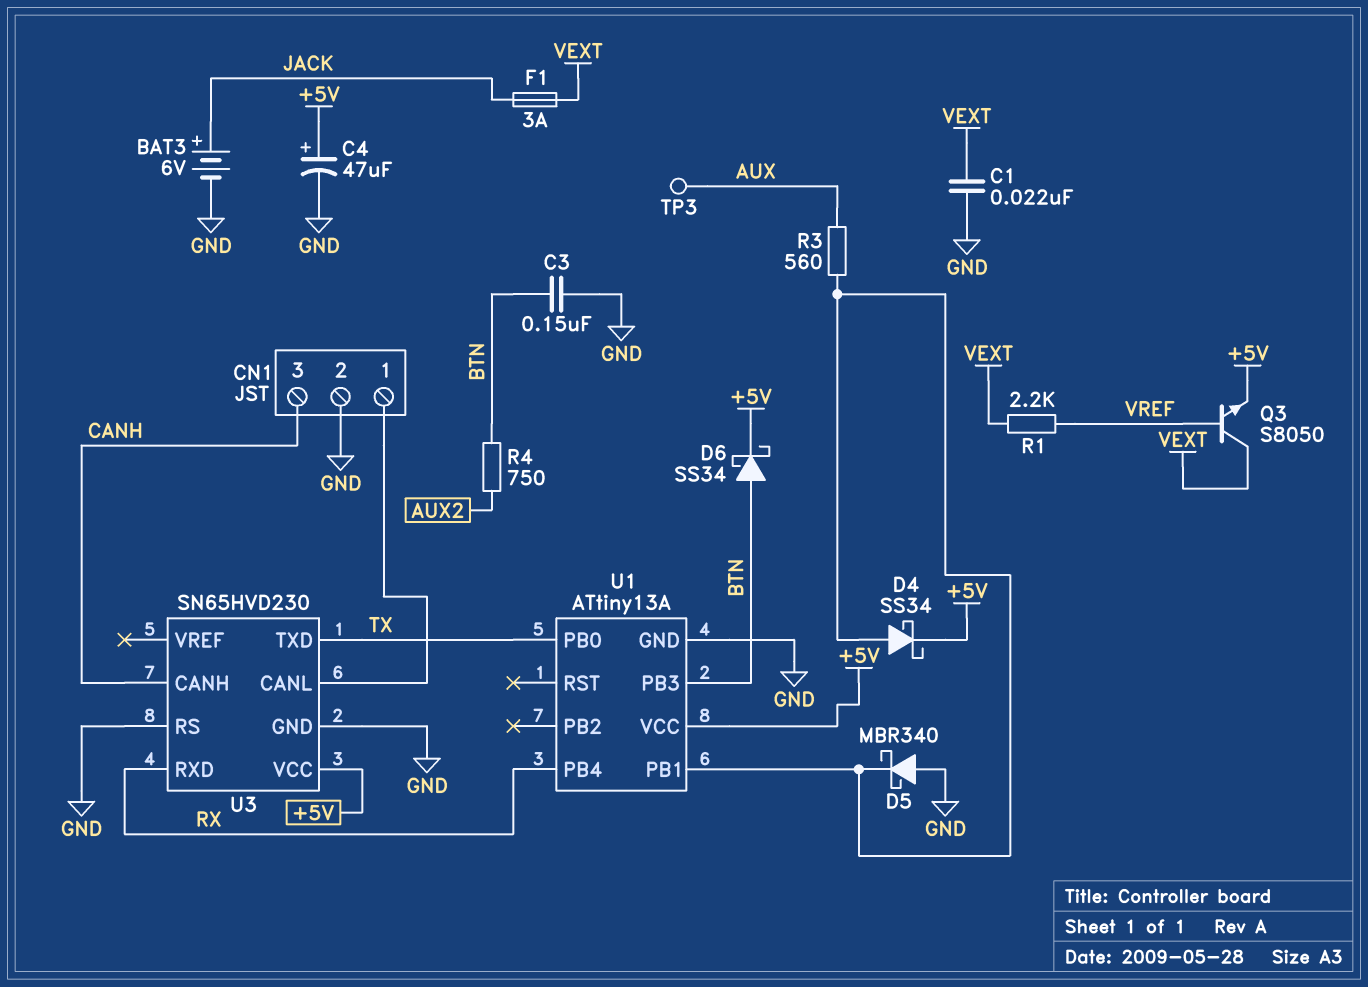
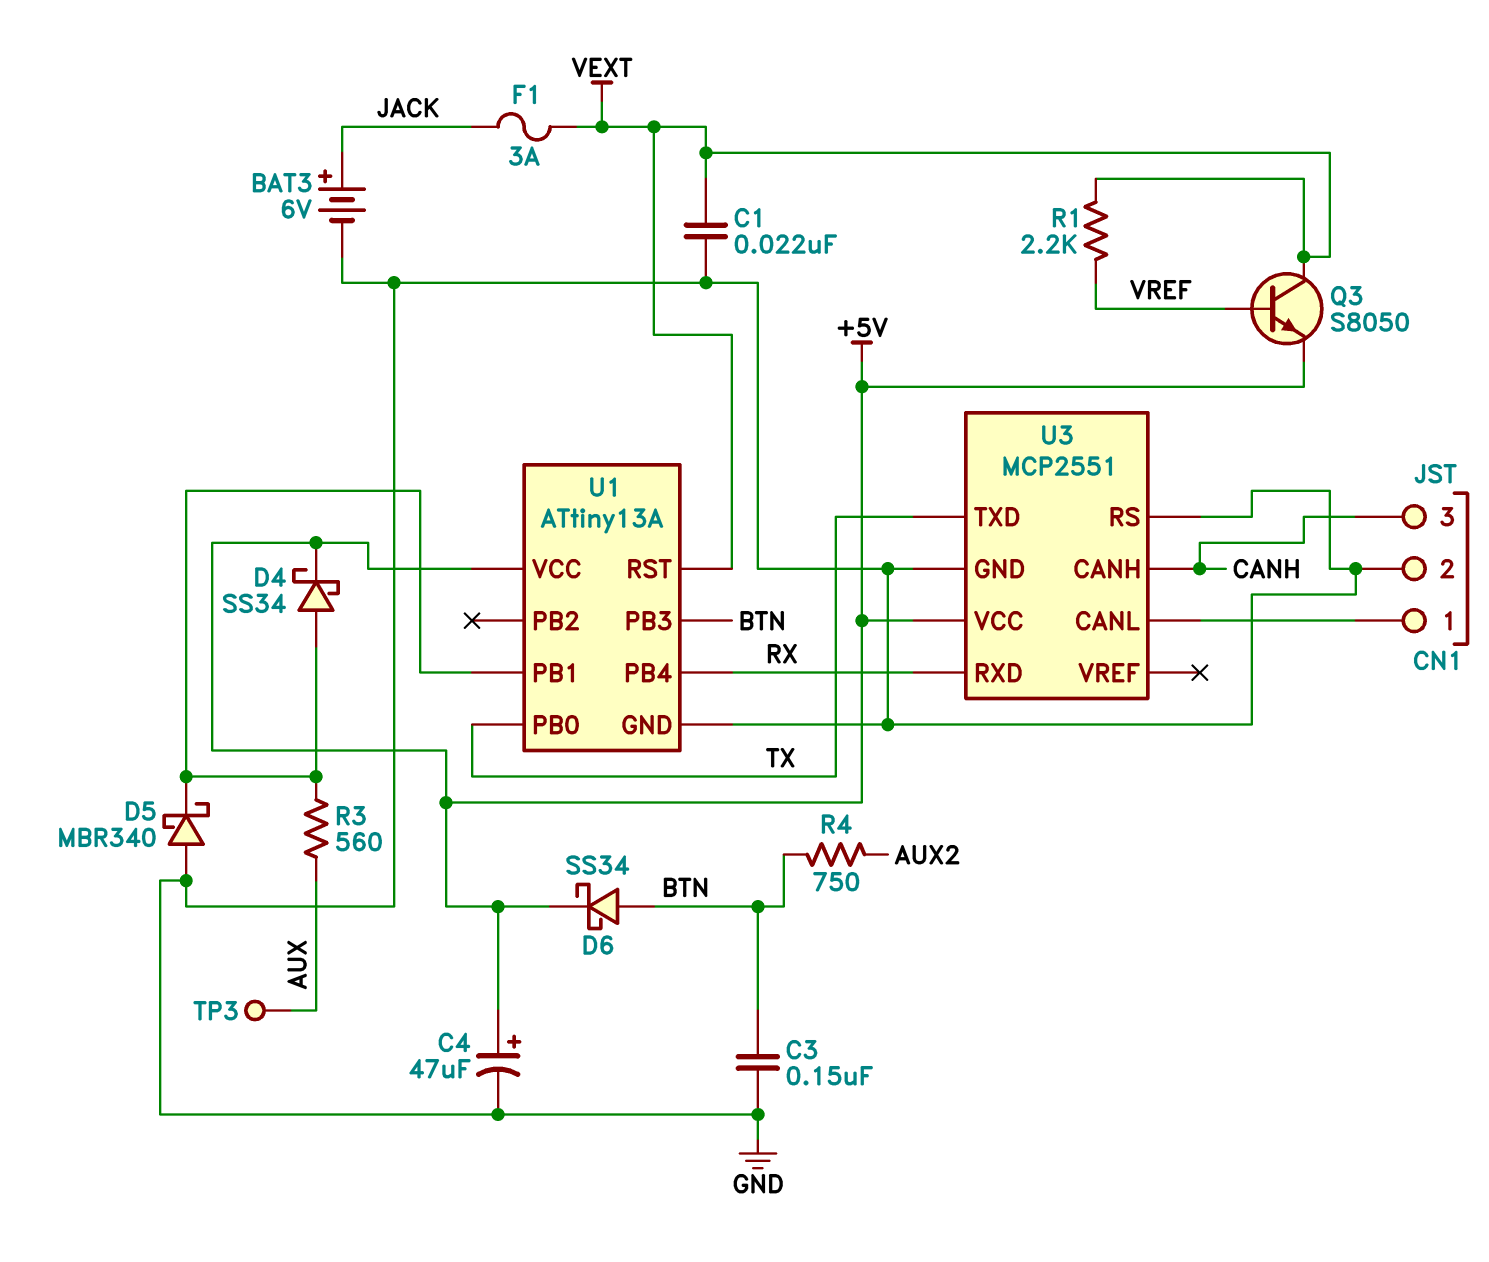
U1 pin RST: none -> VEXT
U3: SN65HVD230 -> MCP2551

